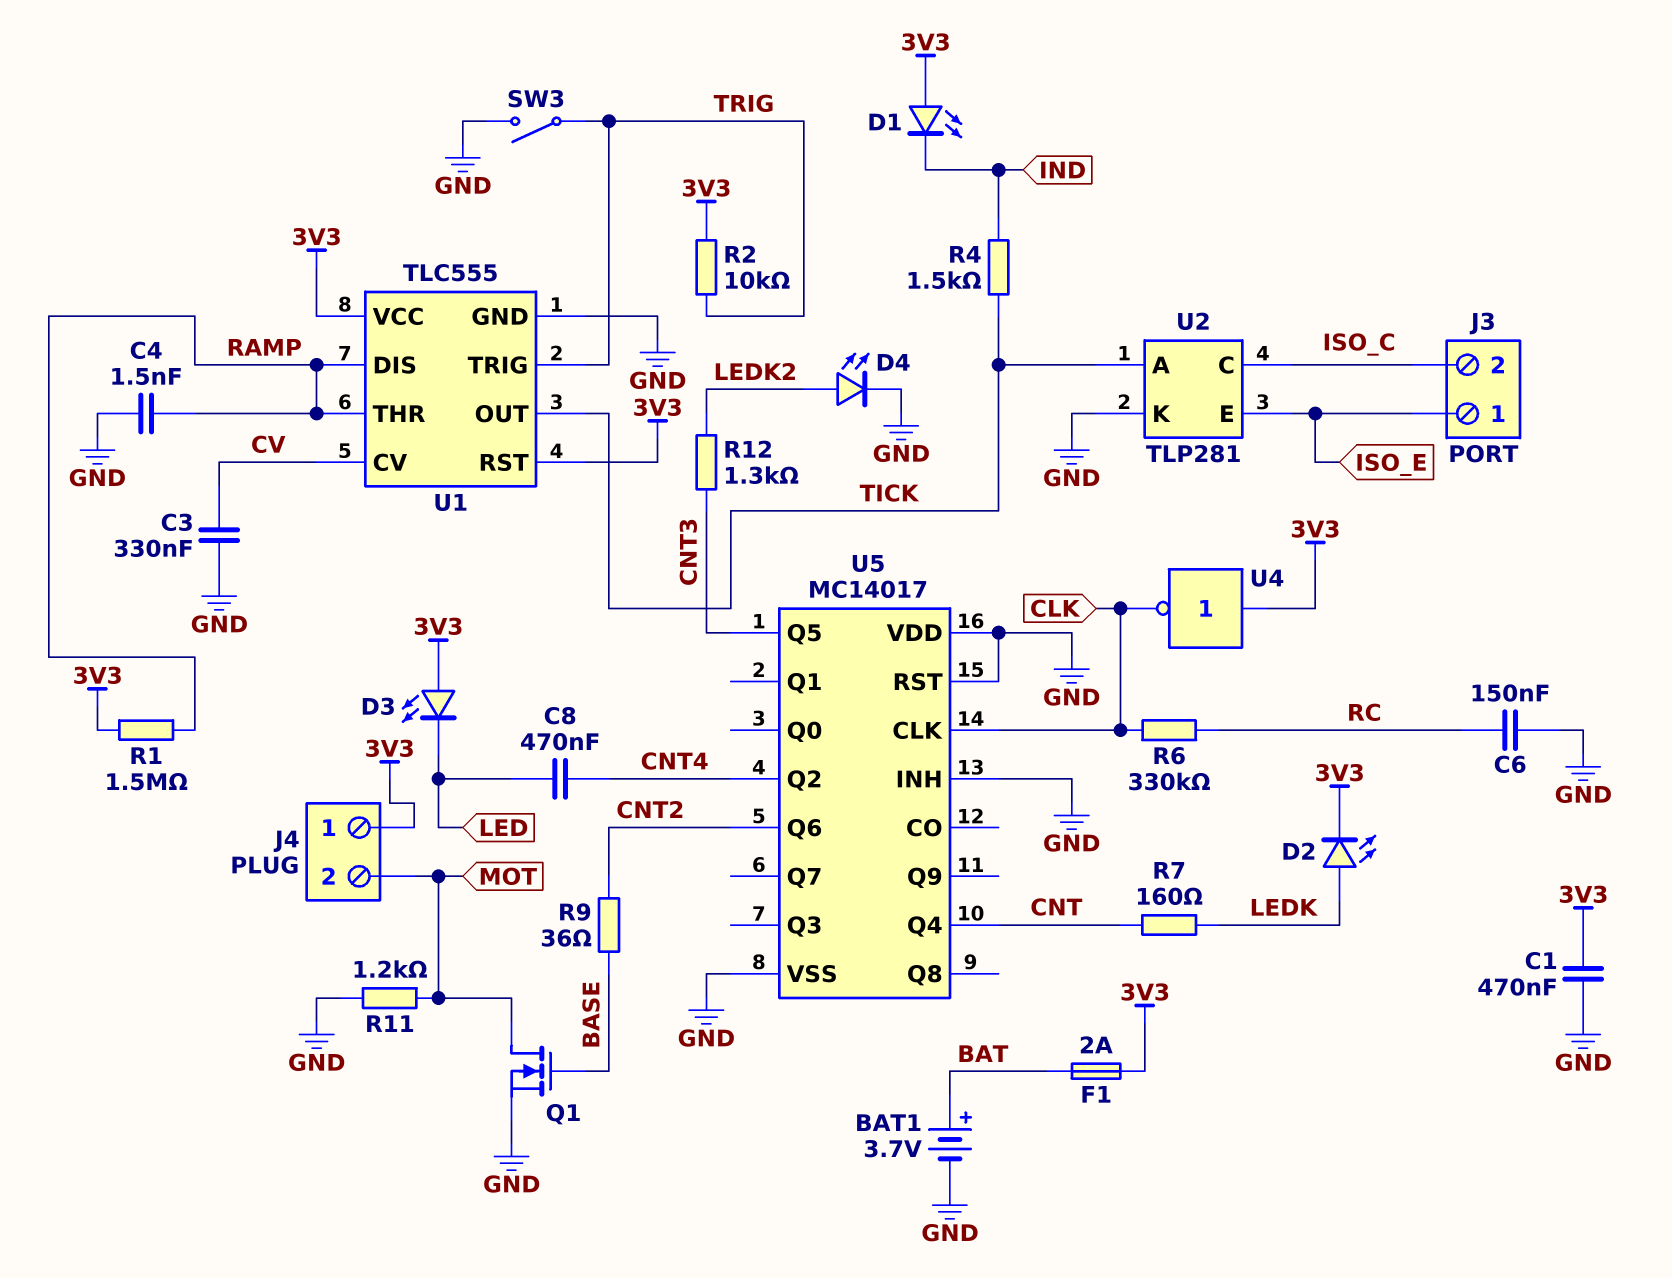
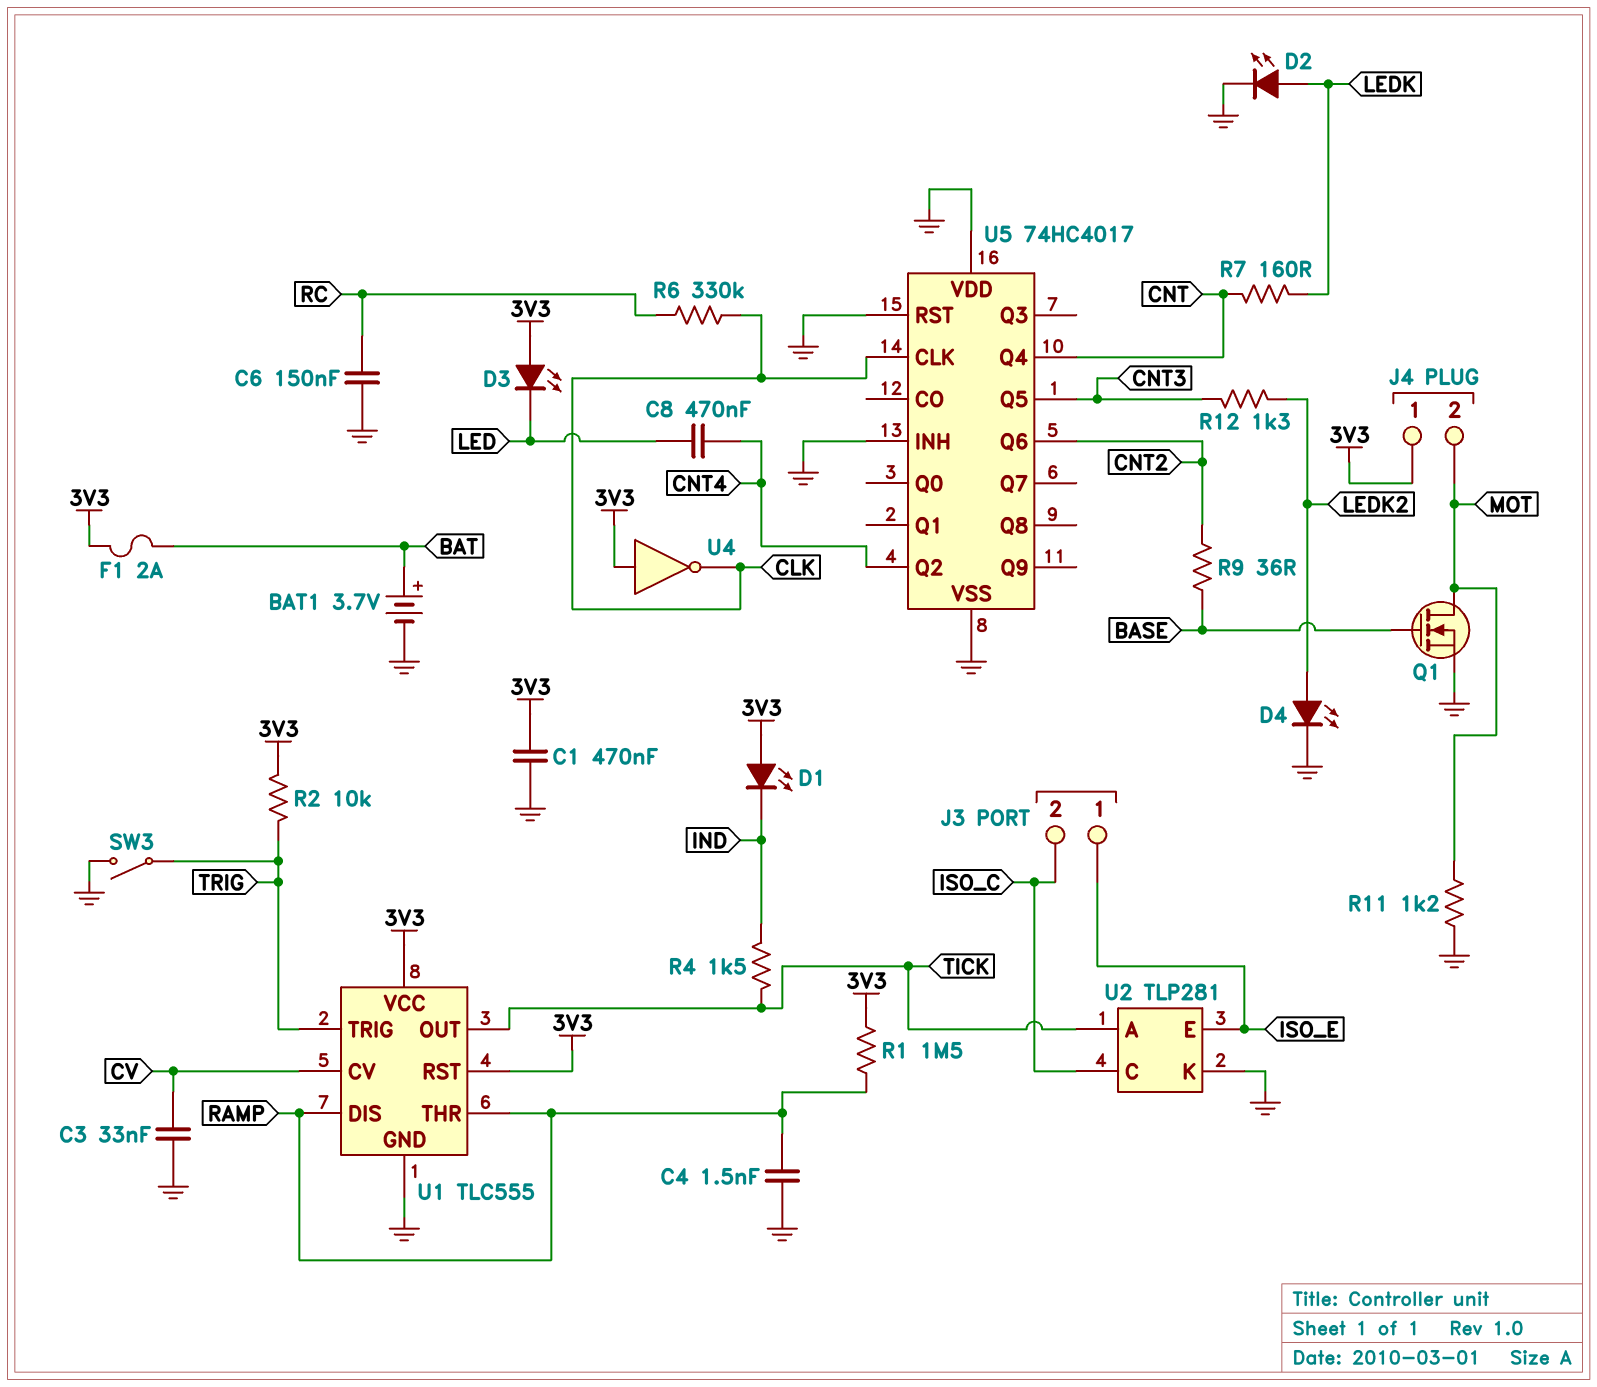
C3: 330nF (CV, GND) -> 33nF (CV, GND)
D2: LED (A LEDK, K 3V3) -> LED (A LEDK, K GND)
U5: MC14017 -> 74HC4017

